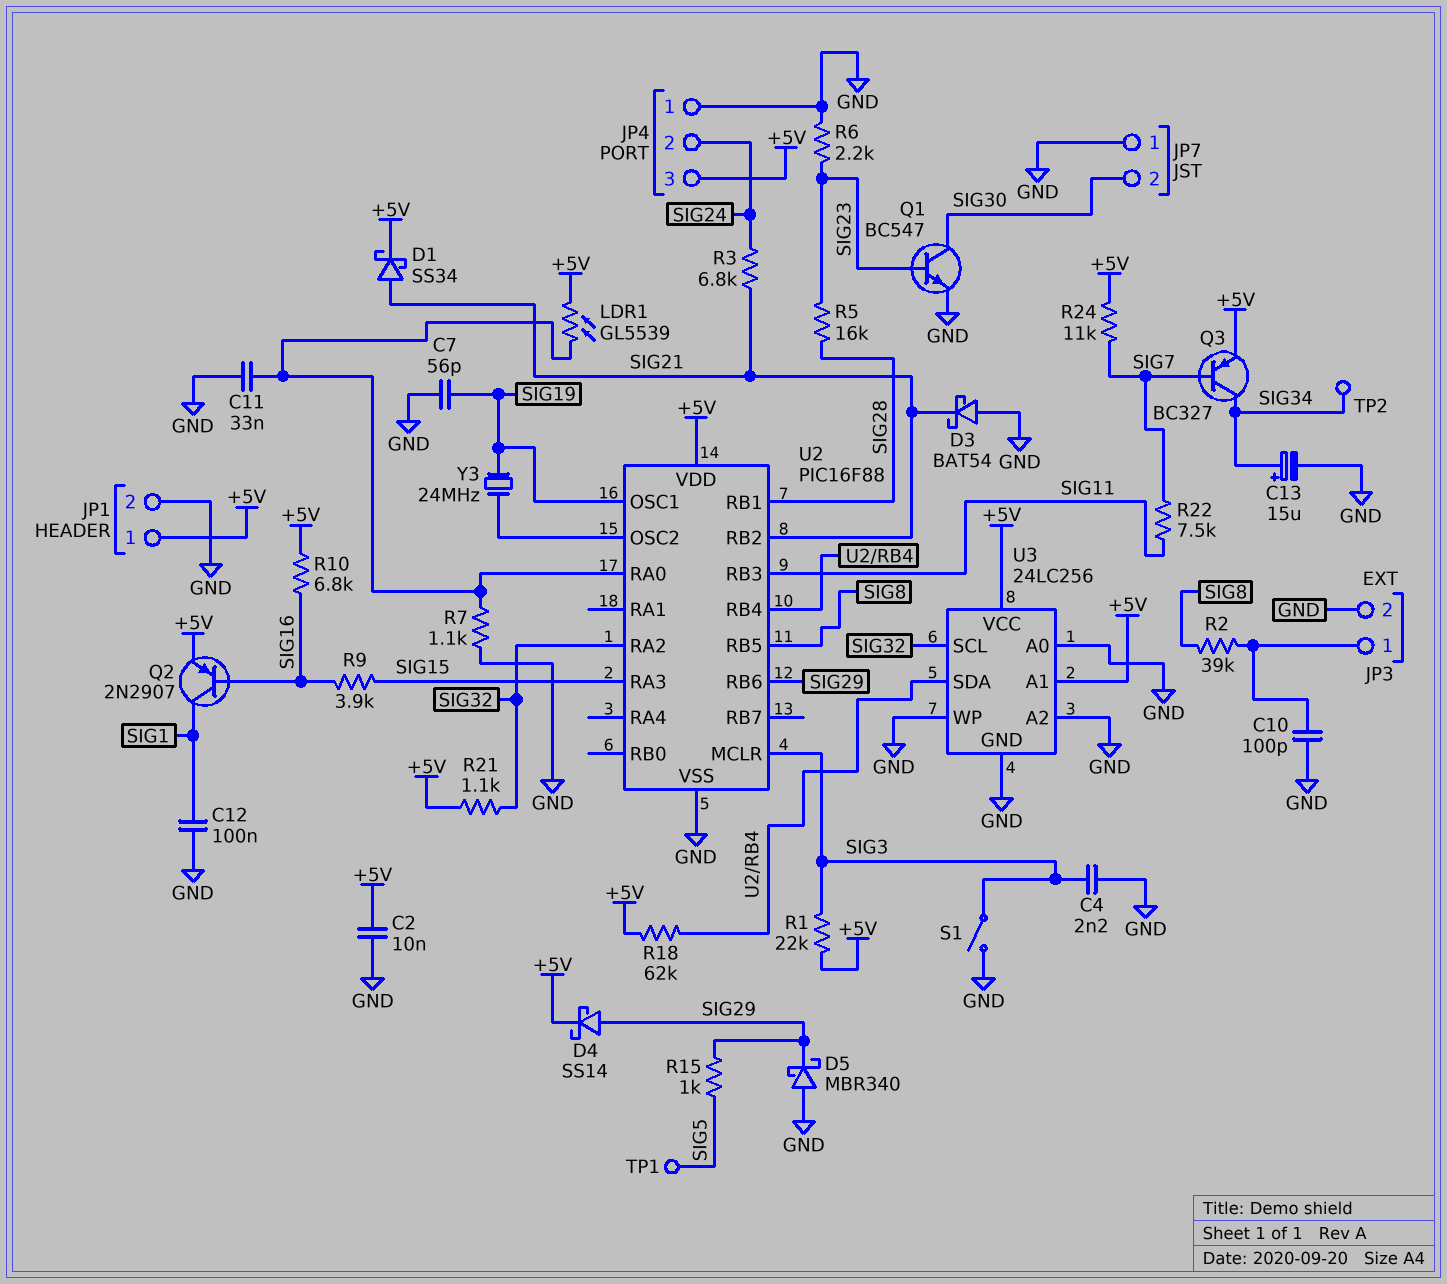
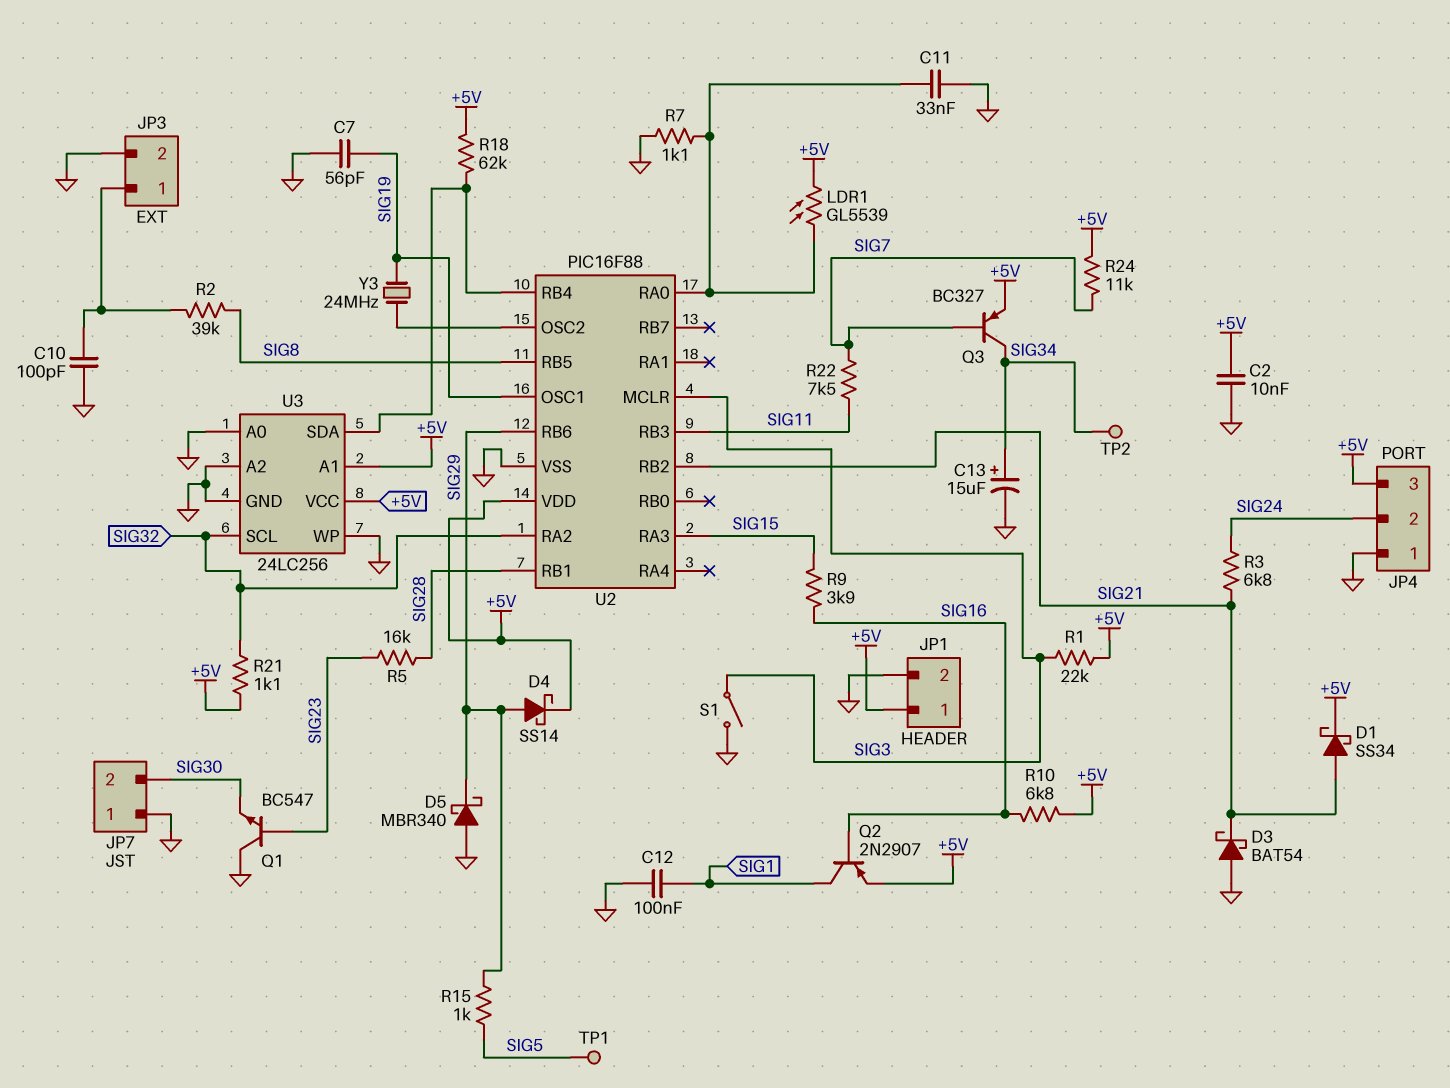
C4: 2.2nF (GND, SIG3) -> none
Q1: NPN BC547 (B SIG23, C SIG30, E GND) -> NPN BC547 (B SIG23, C GND, E SIG30)
R6: 2.2k (GND, SIG23) -> none

